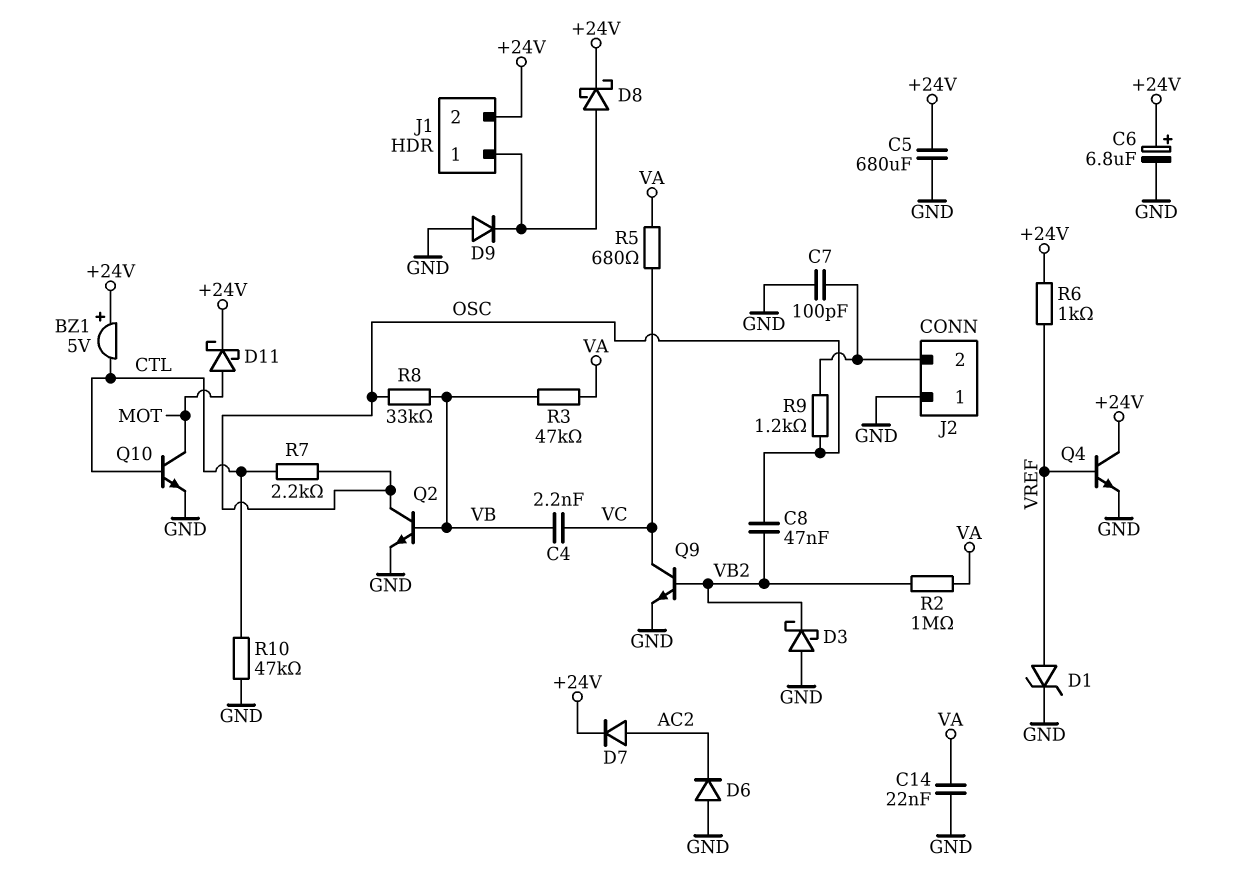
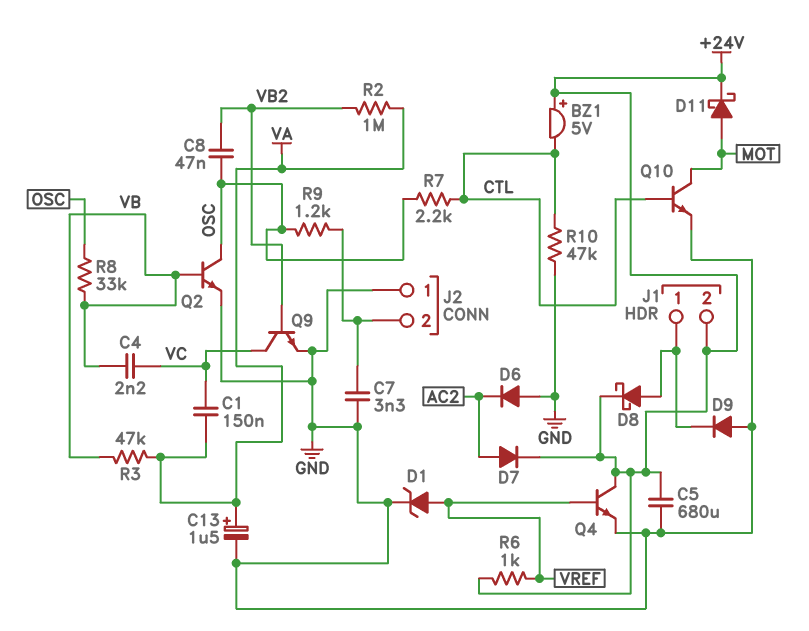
C1: none -> 150nF (VA, VC)
C6: 6.8uF (plus +24V, minus GND) -> none
C7: 100pF (GND, J2/2) -> 3.3nF (GND, J2/2)
C13: none -> 1.5uF (plus VA, minus GND)
C14: 22nF (GND, VA) -> none
D3: schottky (A GND, K VB2) -> none
R5: 680 (VA, VC) -> none

